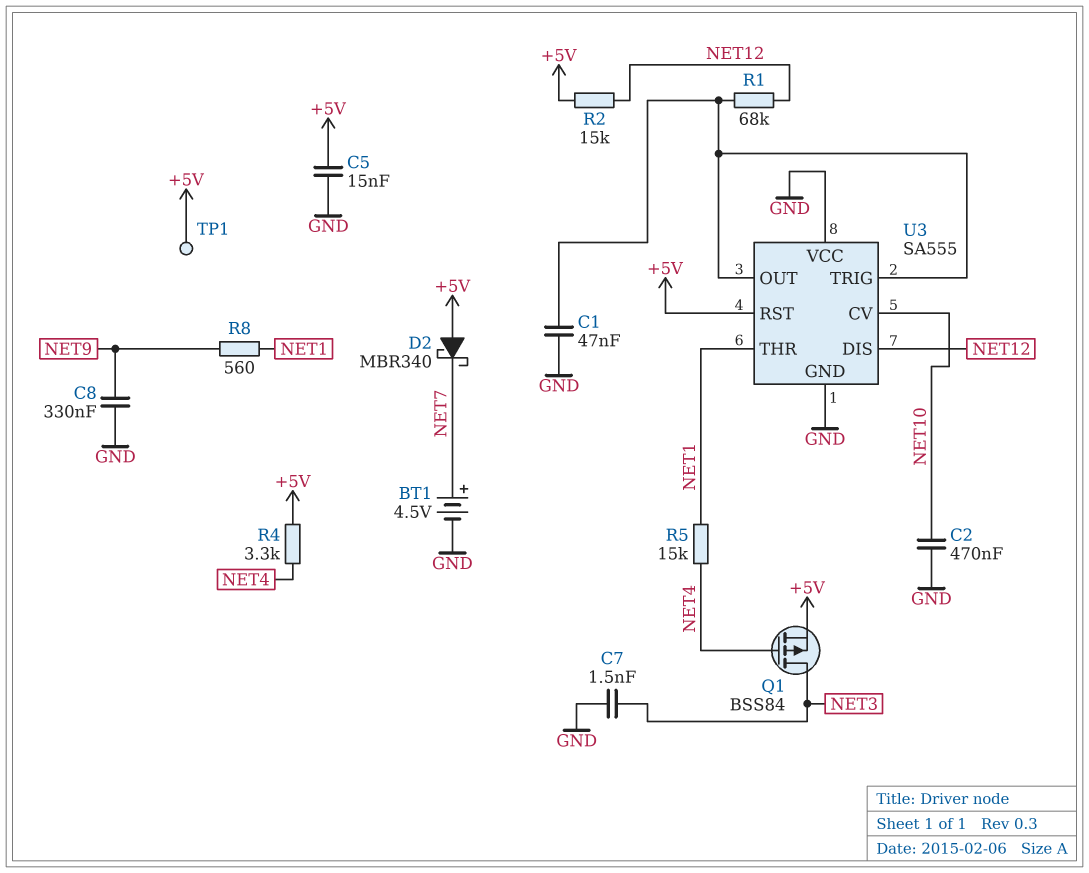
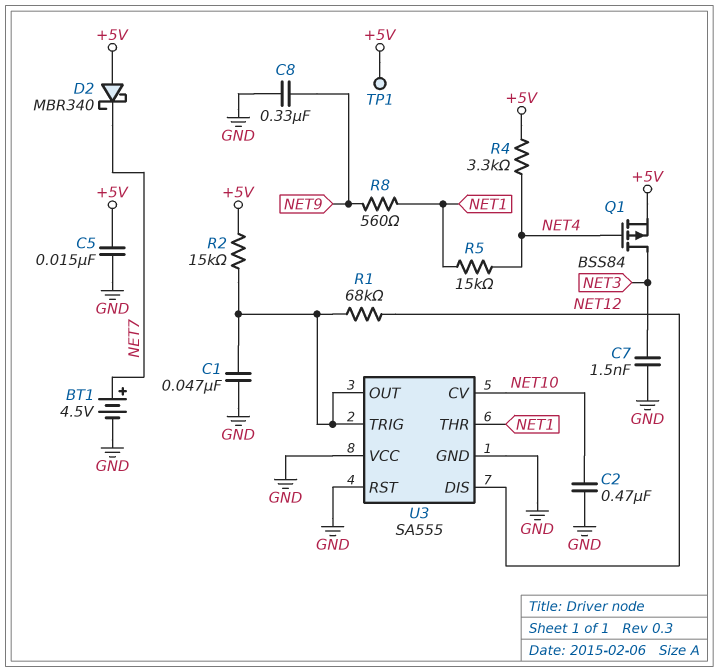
R2: 15k (+5V, NET12) -> 15k (+5V, U3/OUT)
U3 pin RST: +5V -> GND

